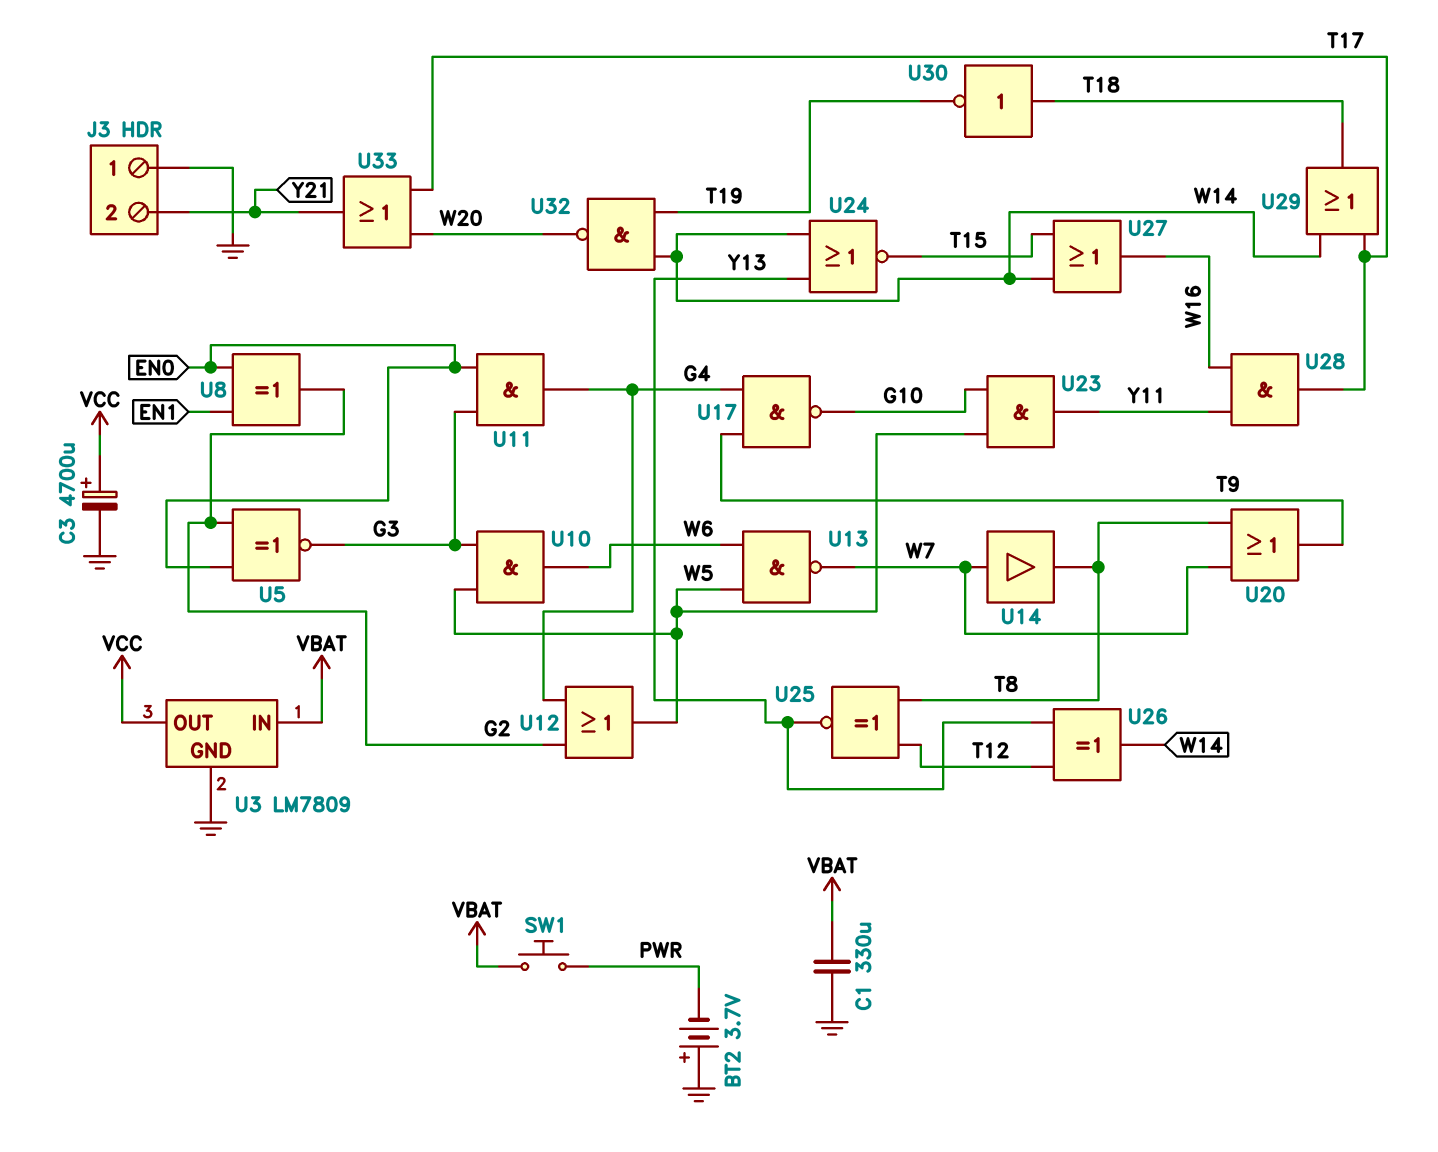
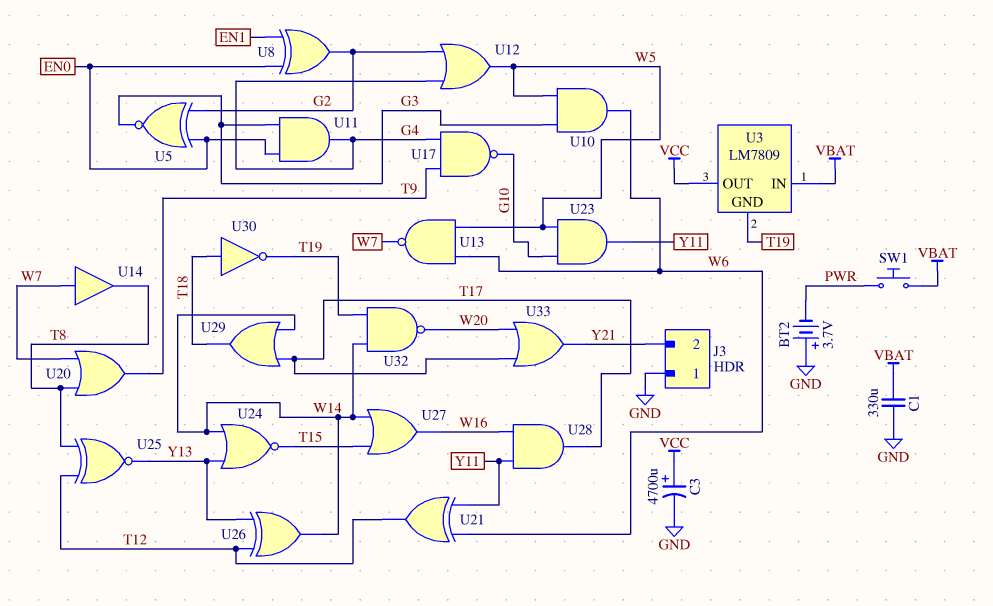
U3 pin GND: GND -> T19
U21: none -> XOR (in W6, in Y11, out T12)

